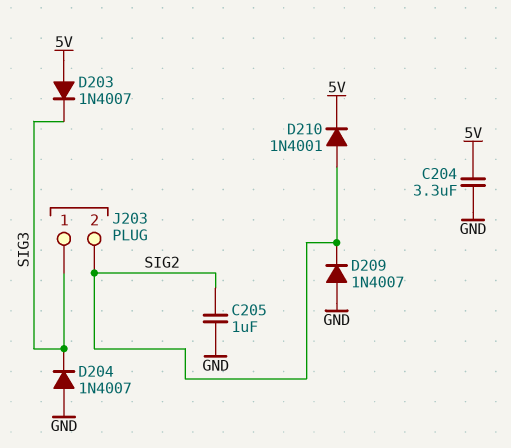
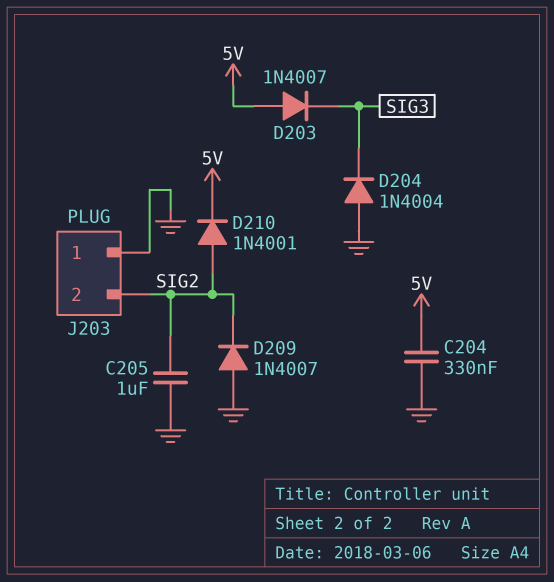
C204: 3.3uF (5V, GND) -> 330nF (5V, GND)
D204: diode 1N4007 (A GND, K SIG3) -> diode 1N4004 (A GND, K SIG3)
J203 pin 1: SIG3 -> GND

